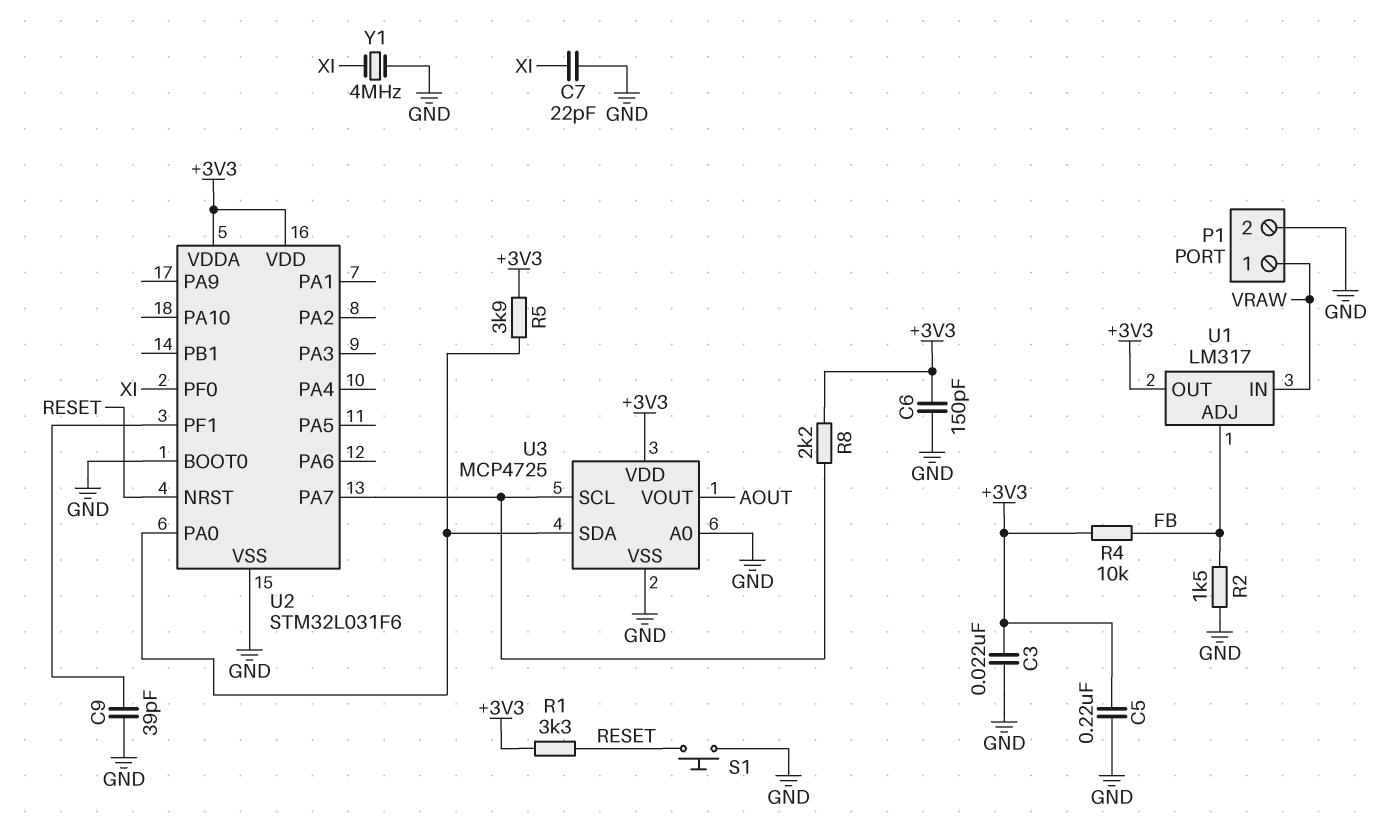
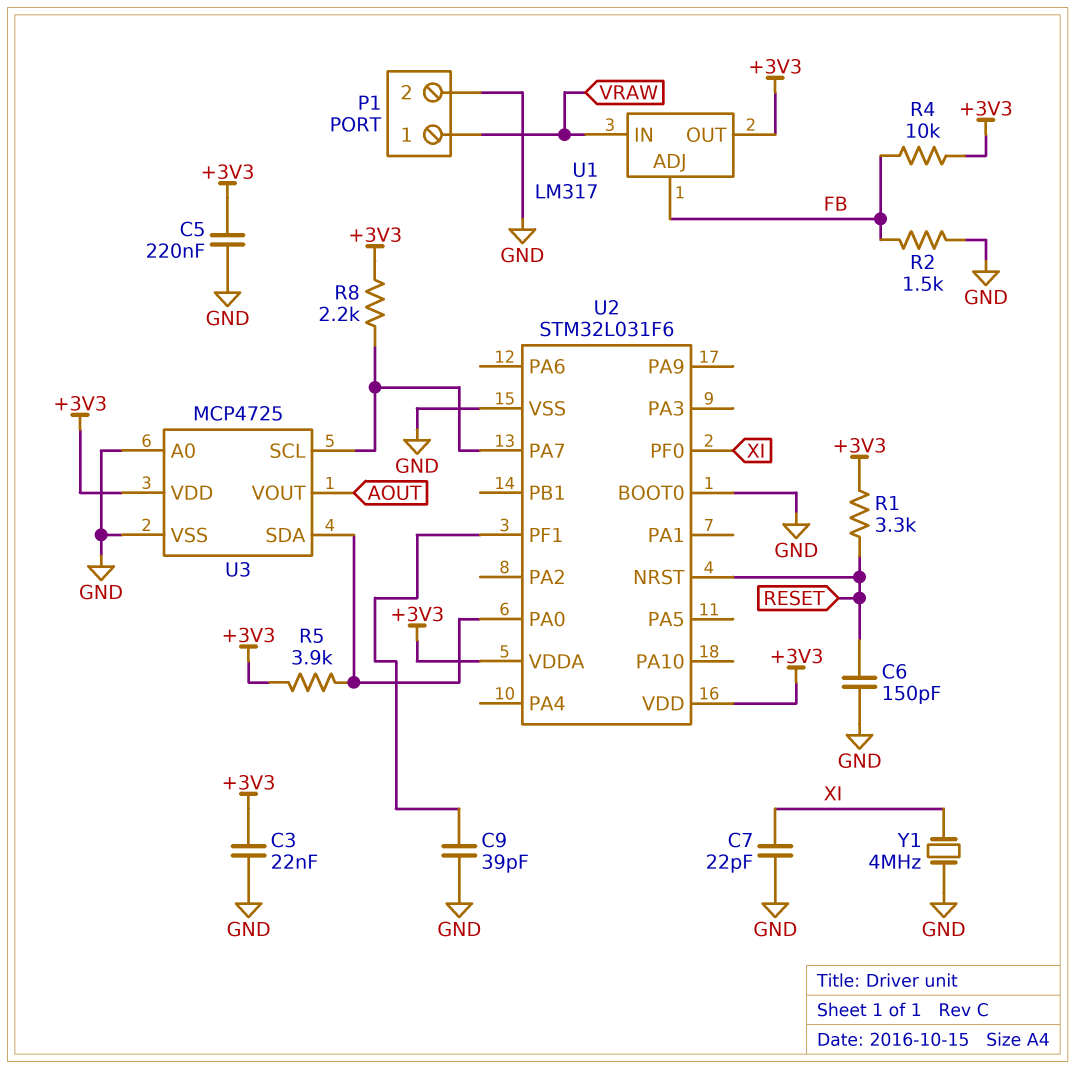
C6: 150pF (+3V3, GND) -> 150pF (GND, RESET)
S1: button (GND, RESET) -> none

